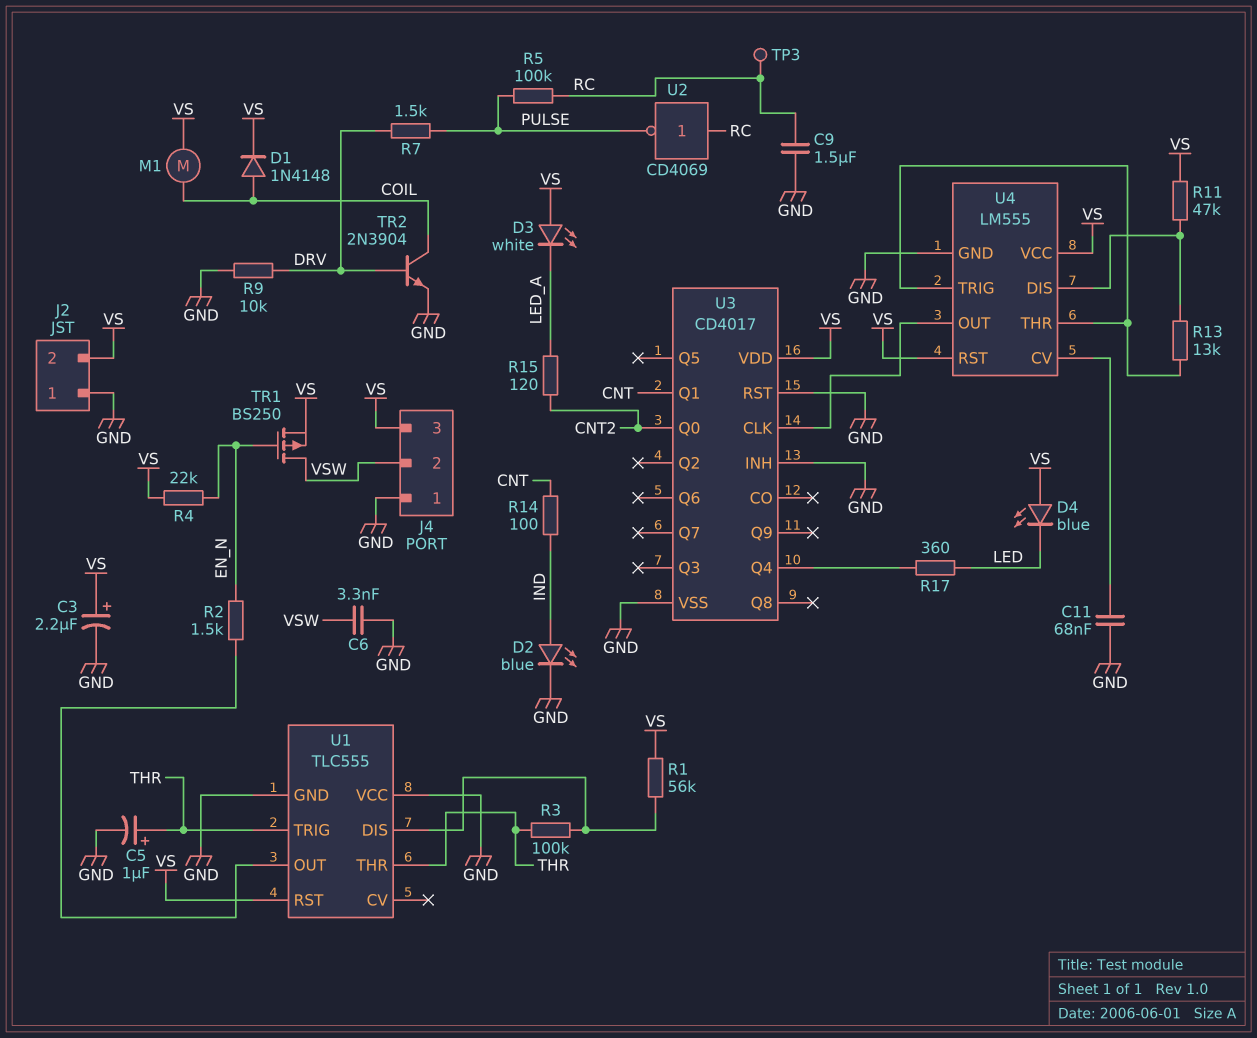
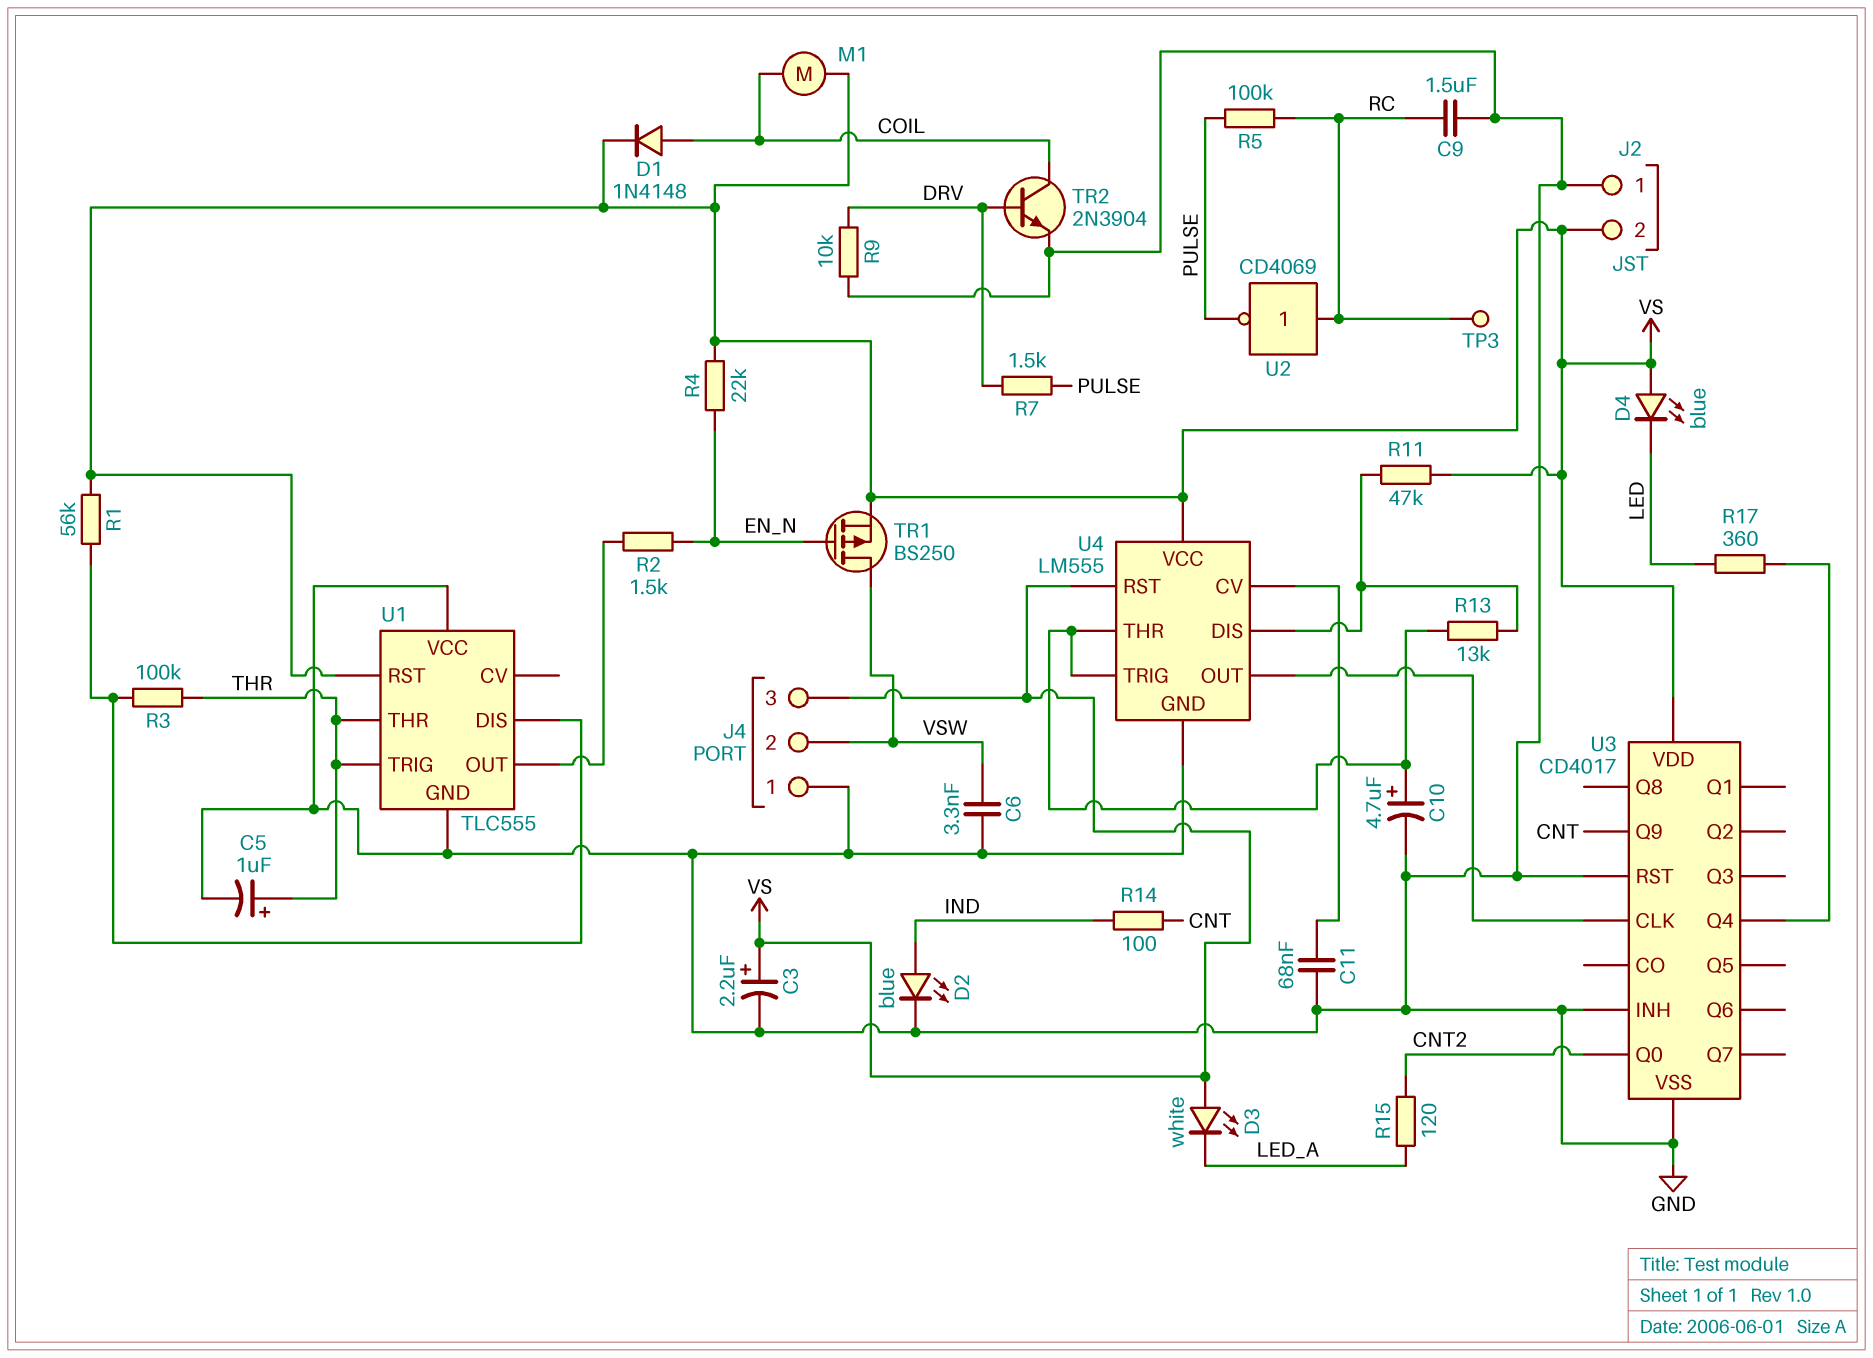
C10: none -> 4.7uF (plus U4/THR, minus GND)
U3 pin Q1: CNT -> none
U3 pin Q9: none -> CNT

